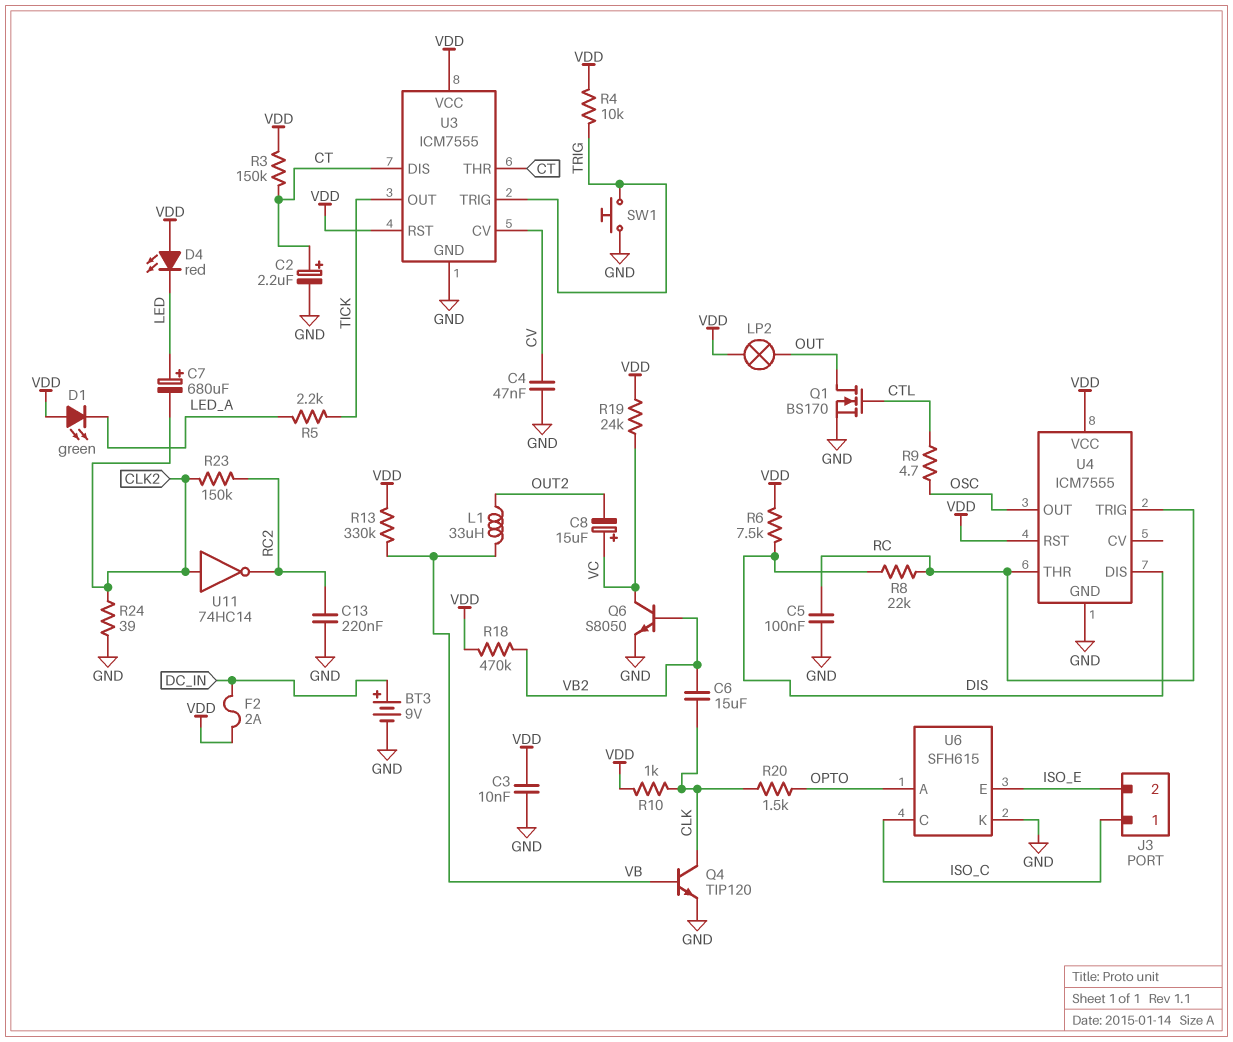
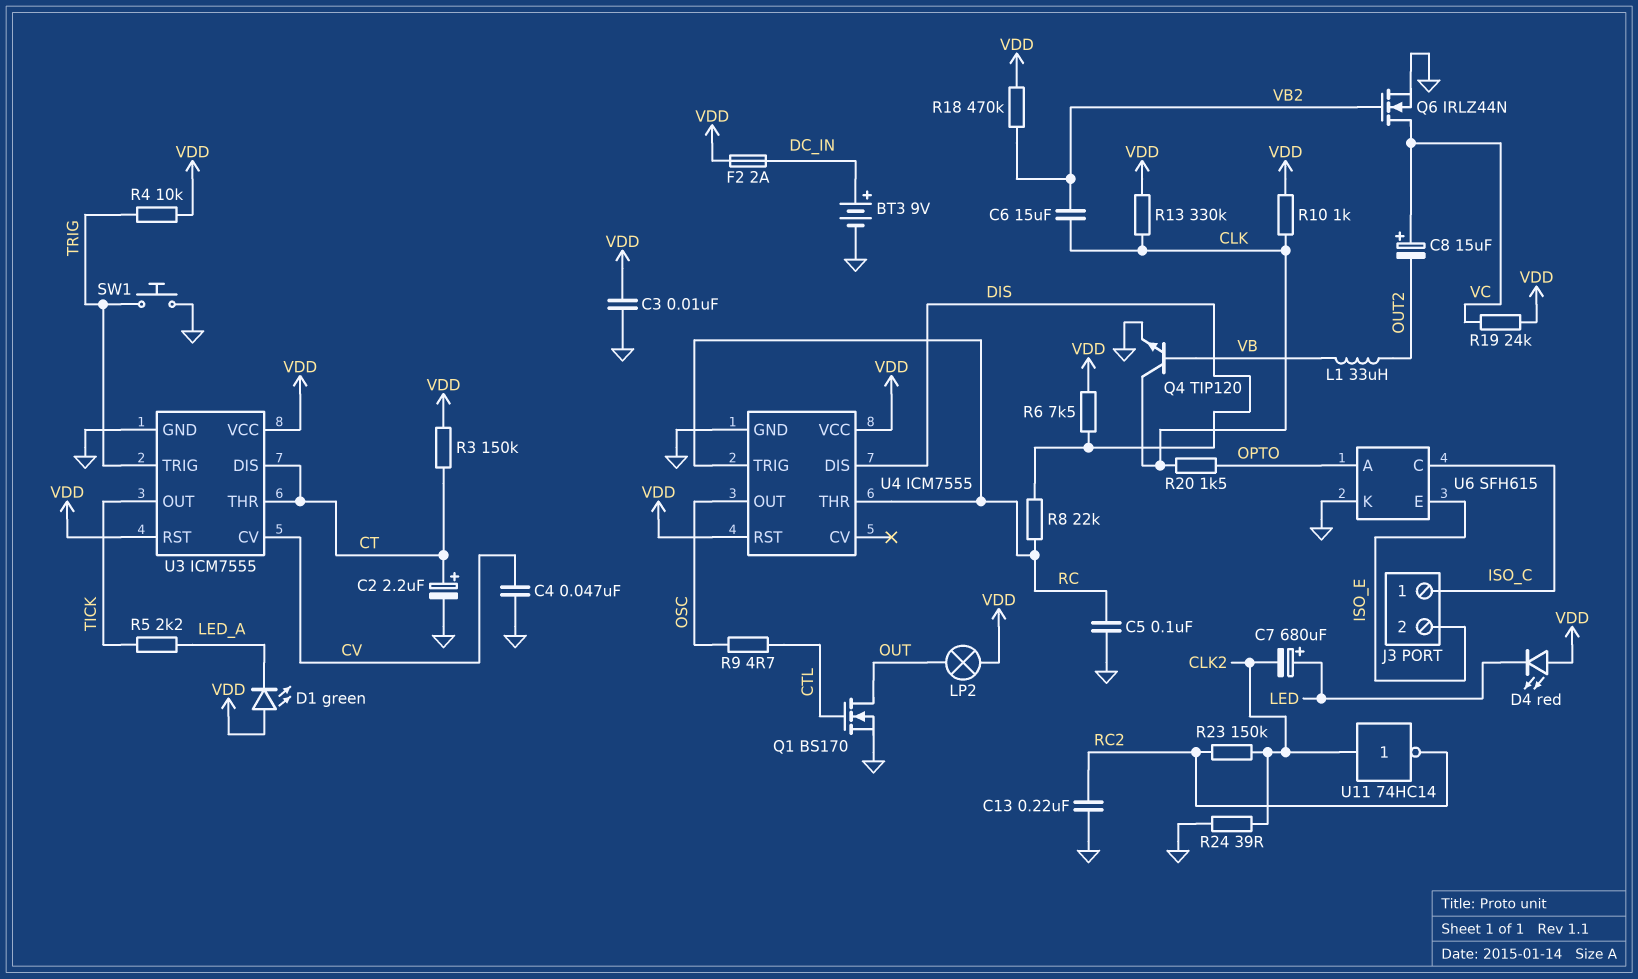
Q6: NPN S8050 (B VB2, C VC, E GND) -> NMOS IRLZ44N (G VB2, D VC, S GND)
R13: 330k (VB, VDD) -> 330k (CLK, VDD)

